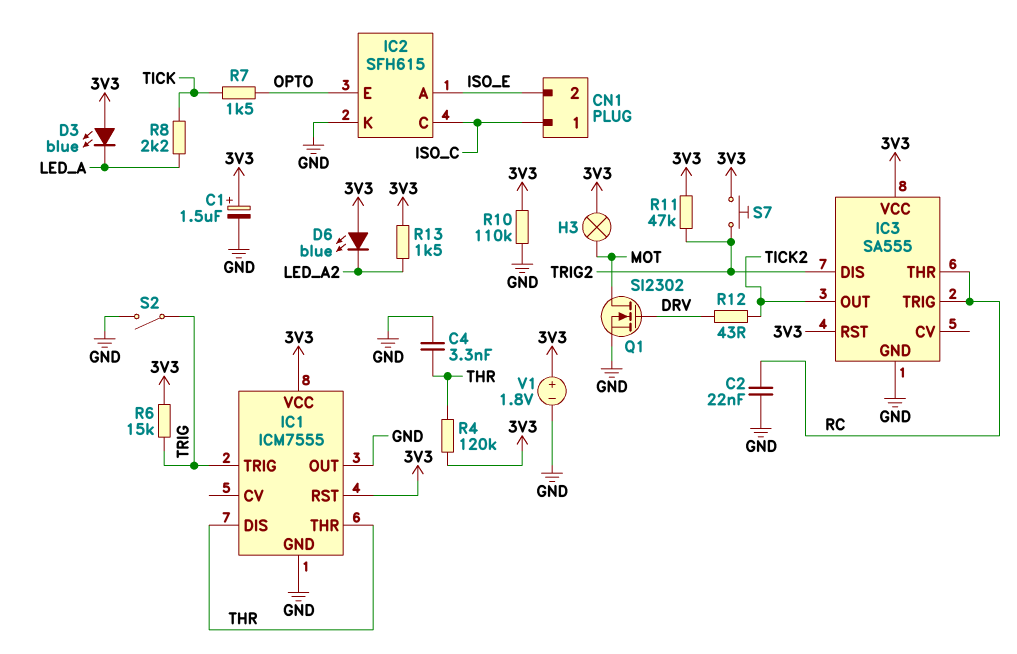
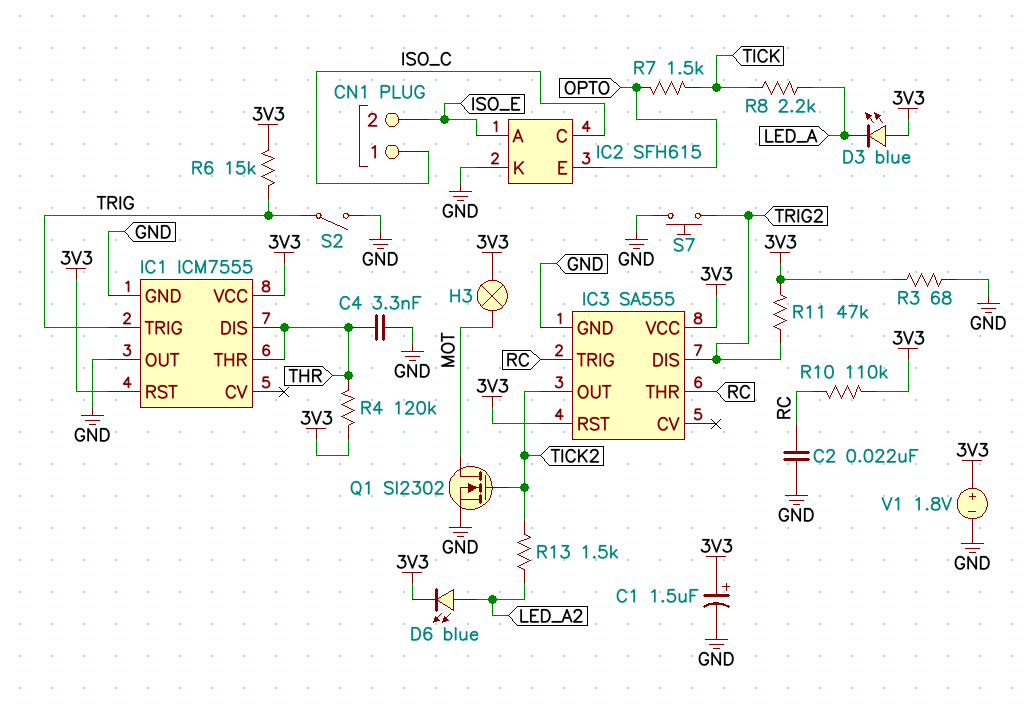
D6: LED blue (A 3V3, K LED_A2) -> LED blue (A LED_A2, K 3V3)
Q1: NMOS SI2302 (G DRV, D MOT, S GND) -> NMOS SI2302 (G TICK2, D MOT, S GND)
R3: none -> 68 (3V3, GND)
R10: 110k (3V3, GND) -> 110k (3V3, RC)
R12: 43 (DRV, TICK2) -> none
R13: 1.5k (3V3, LED_A2) -> 1.5k (LED_A2, TICK2)
S7: button (3V3, TRIG2) -> button (GND, TRIG2)

